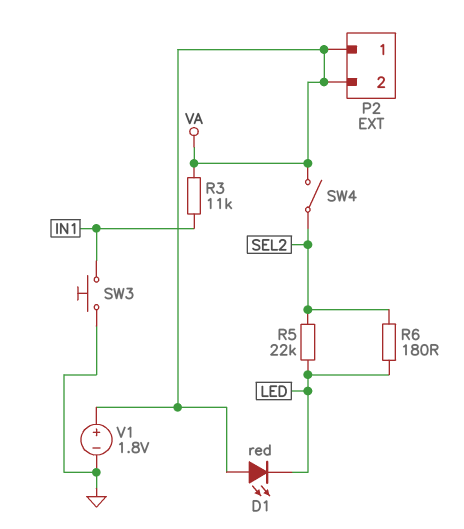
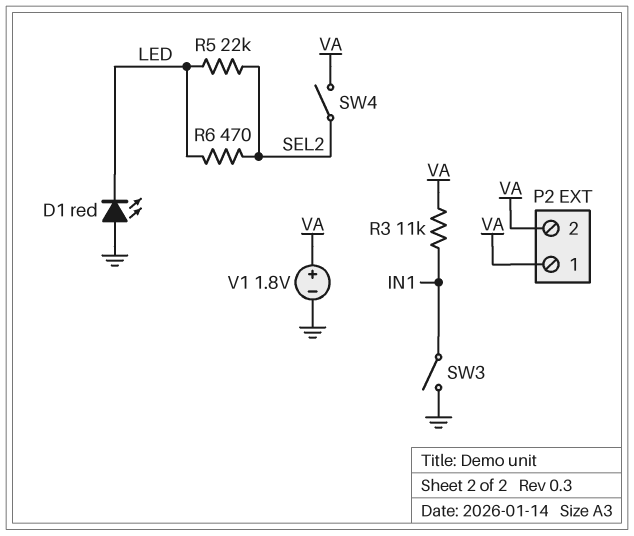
D1: LED red (A VA, K LED) -> LED red (A GND, K LED)
R6: 180 (LED, SEL2) -> 470 (LED, SEL2)
SW3: button (GND, IN1) -> switch (GND, IN1)

